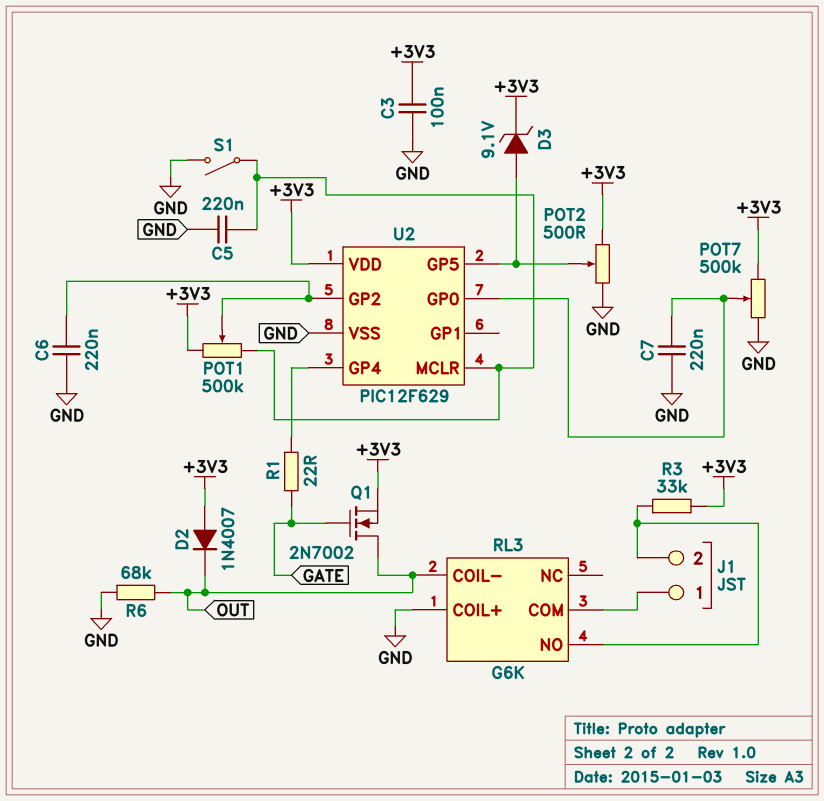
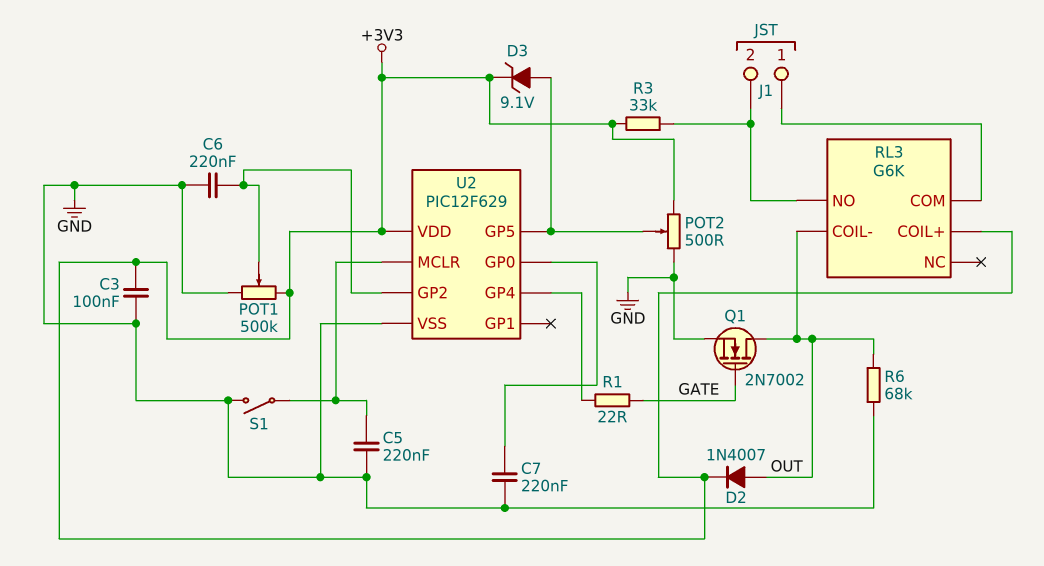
D2: diode 1N4007 (A +3V3, K OUT) -> diode 1N4007 (A OUT, K +3V3)
POT1: 500k (+3V3, U2/MCLR, wiper U2/GP2) -> 500k (+3V3, GND, wiper U2/GP2)
POT7: 500k (+3V3, GND, wiper U2/GP0) -> none
Q1: NMOS 2N7002 (G GATE, D OUT, S +3V3) -> NMOS 2N7002 (G GATE, D OUT, S GND)
RL3 pin COIL+: GND -> +3V3

